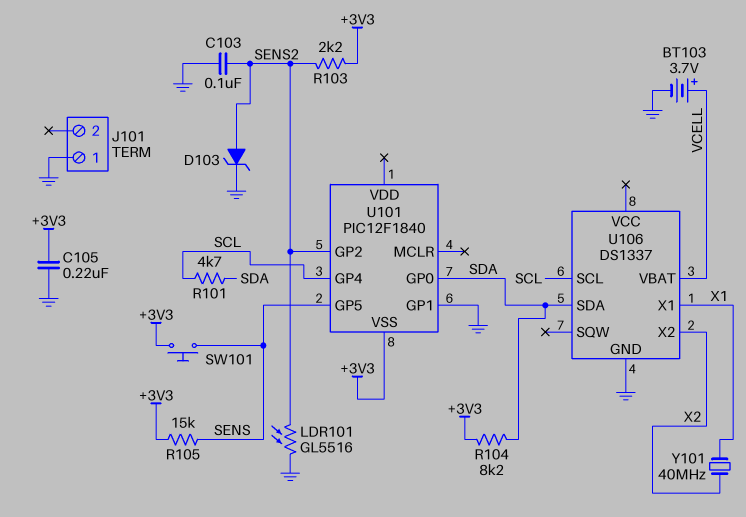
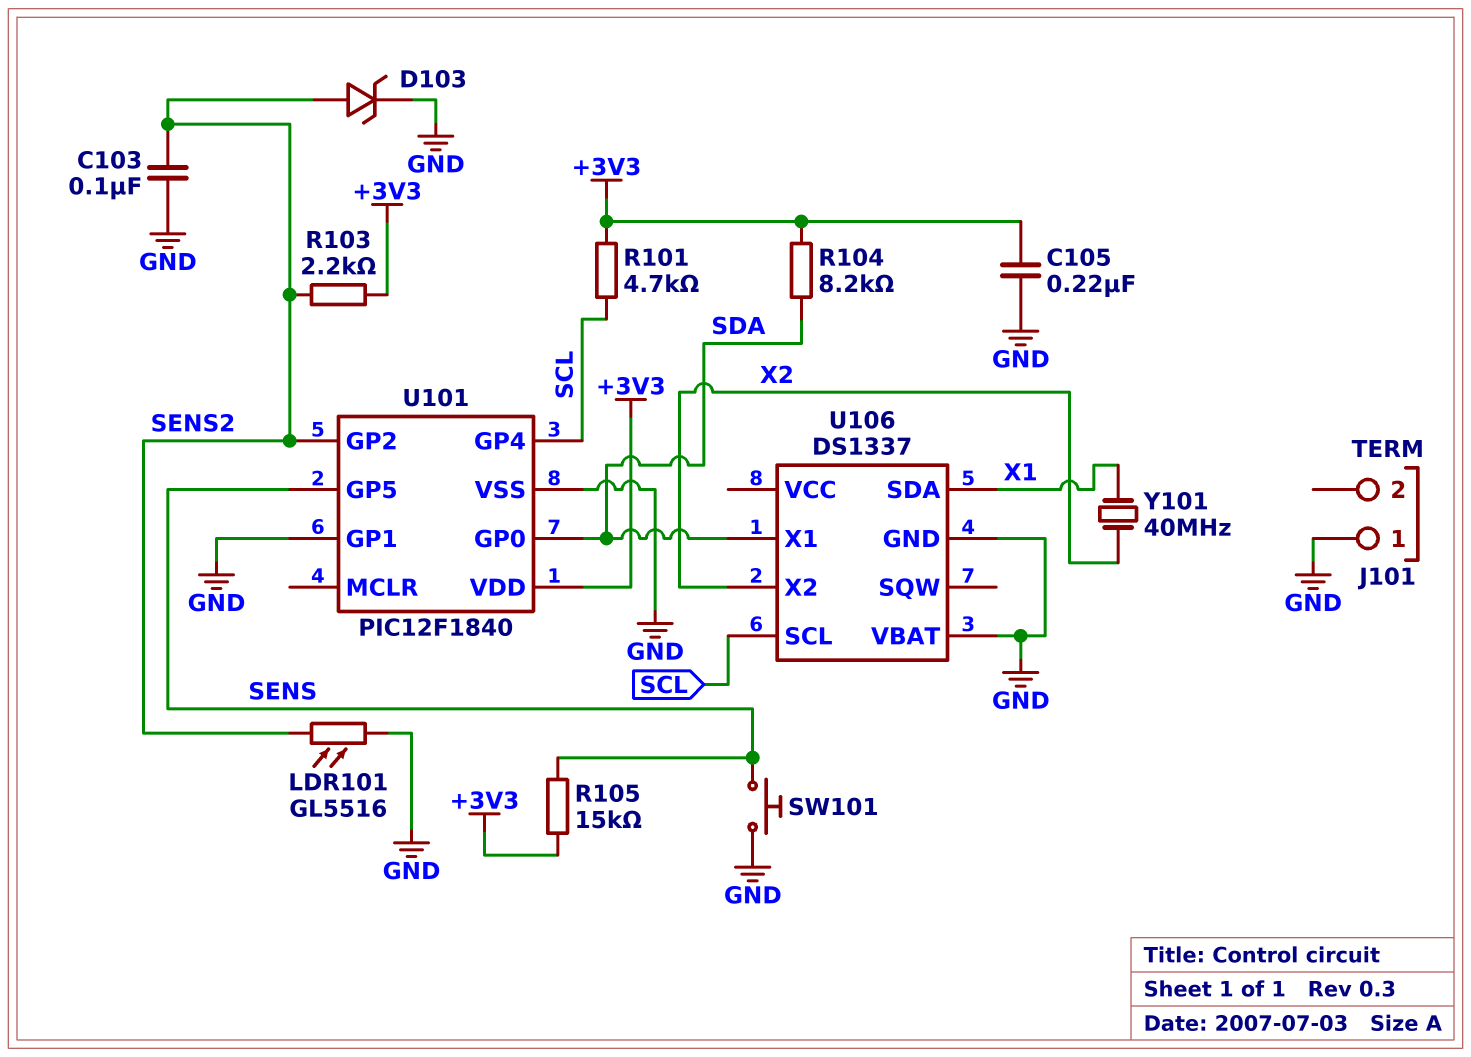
BT103: 3.7V (plus VCELL, minus GND) -> none
R101: 4.7k (SCL, SDA) -> 4.7k (+3V3, SCL)
SW101: button (+3V3, SENS) -> button (GND, SENS)
U101 pin VDD: none -> +3V3
U101 pin VSS: +3V3 -> GND
U106 pin SDA: SDA -> X1
U106 pin VBAT: VCELL -> GND
U106 pin X1: X1 -> SDA

